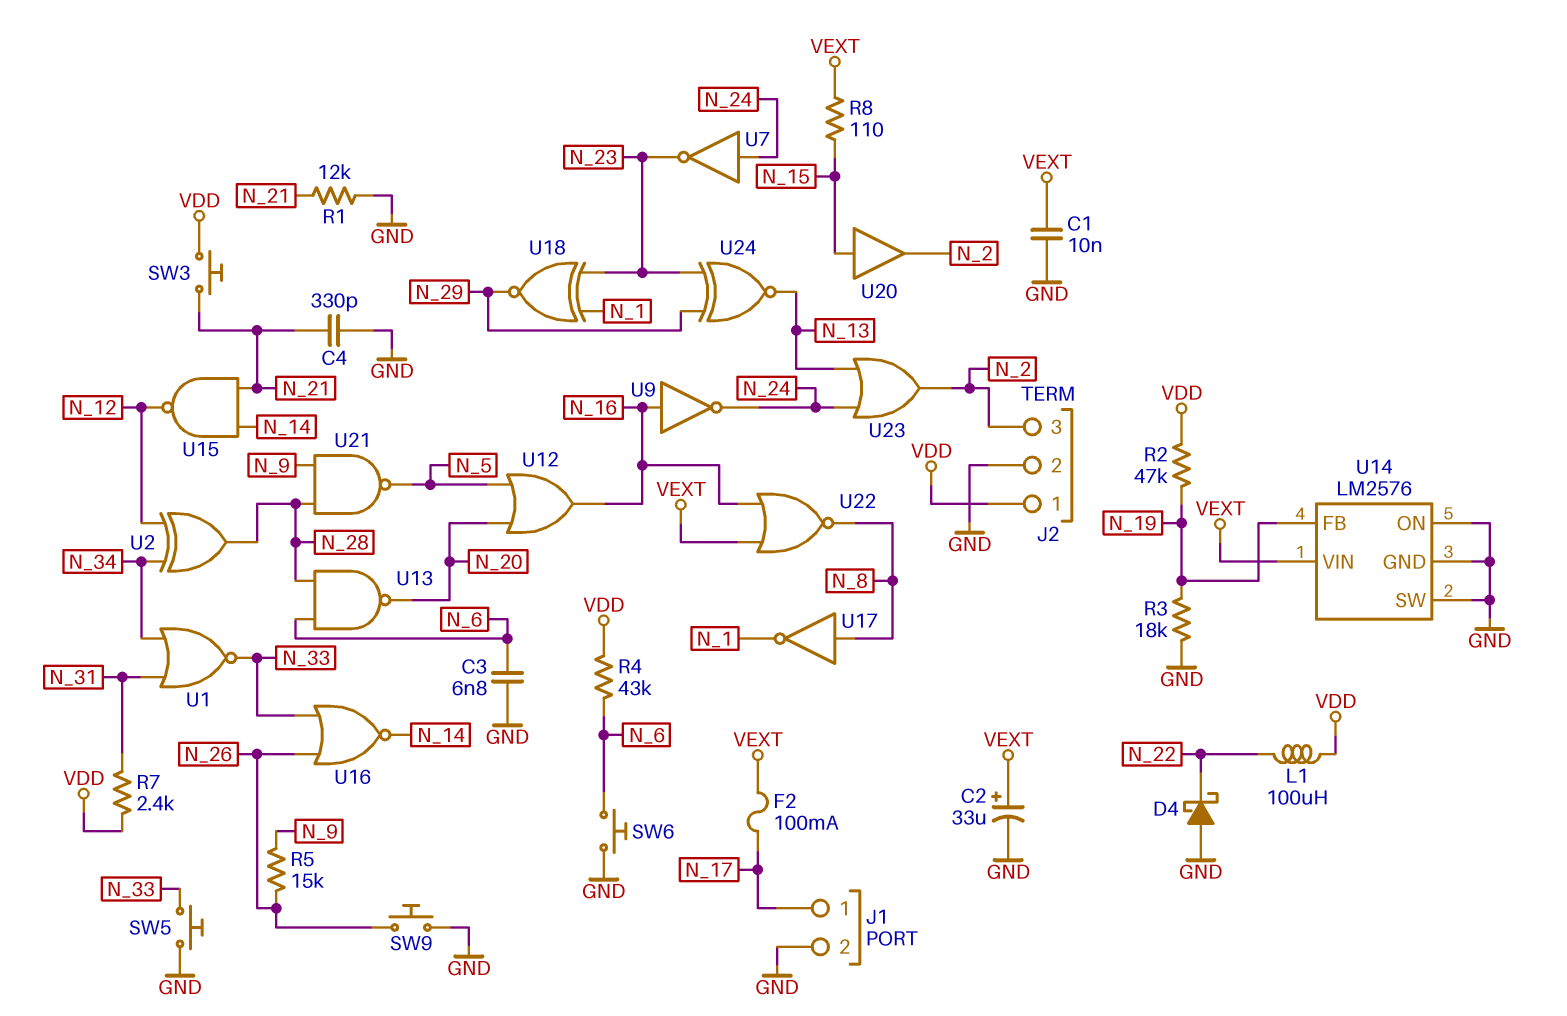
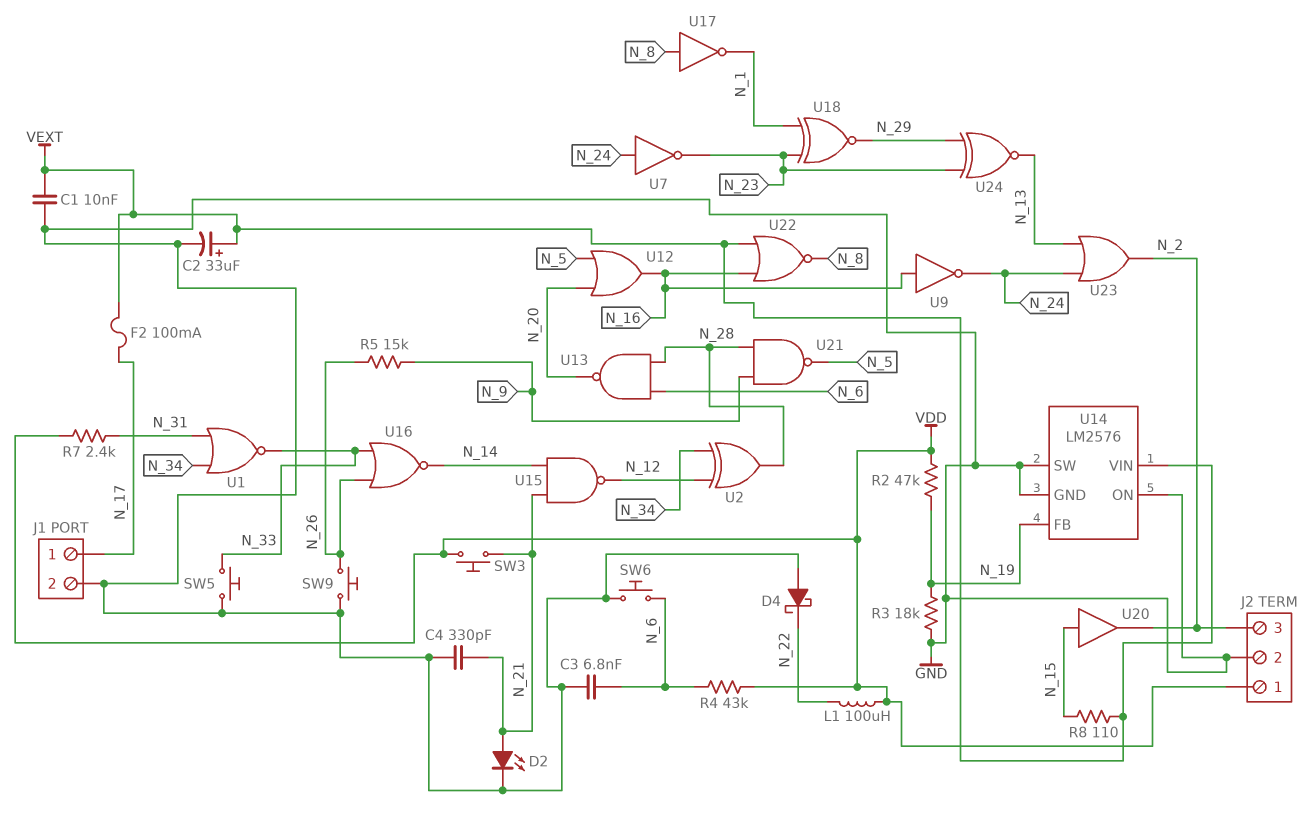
D2: none -> LED (A N_21, K GND)
R1: 12k (GND, N_21) -> none

